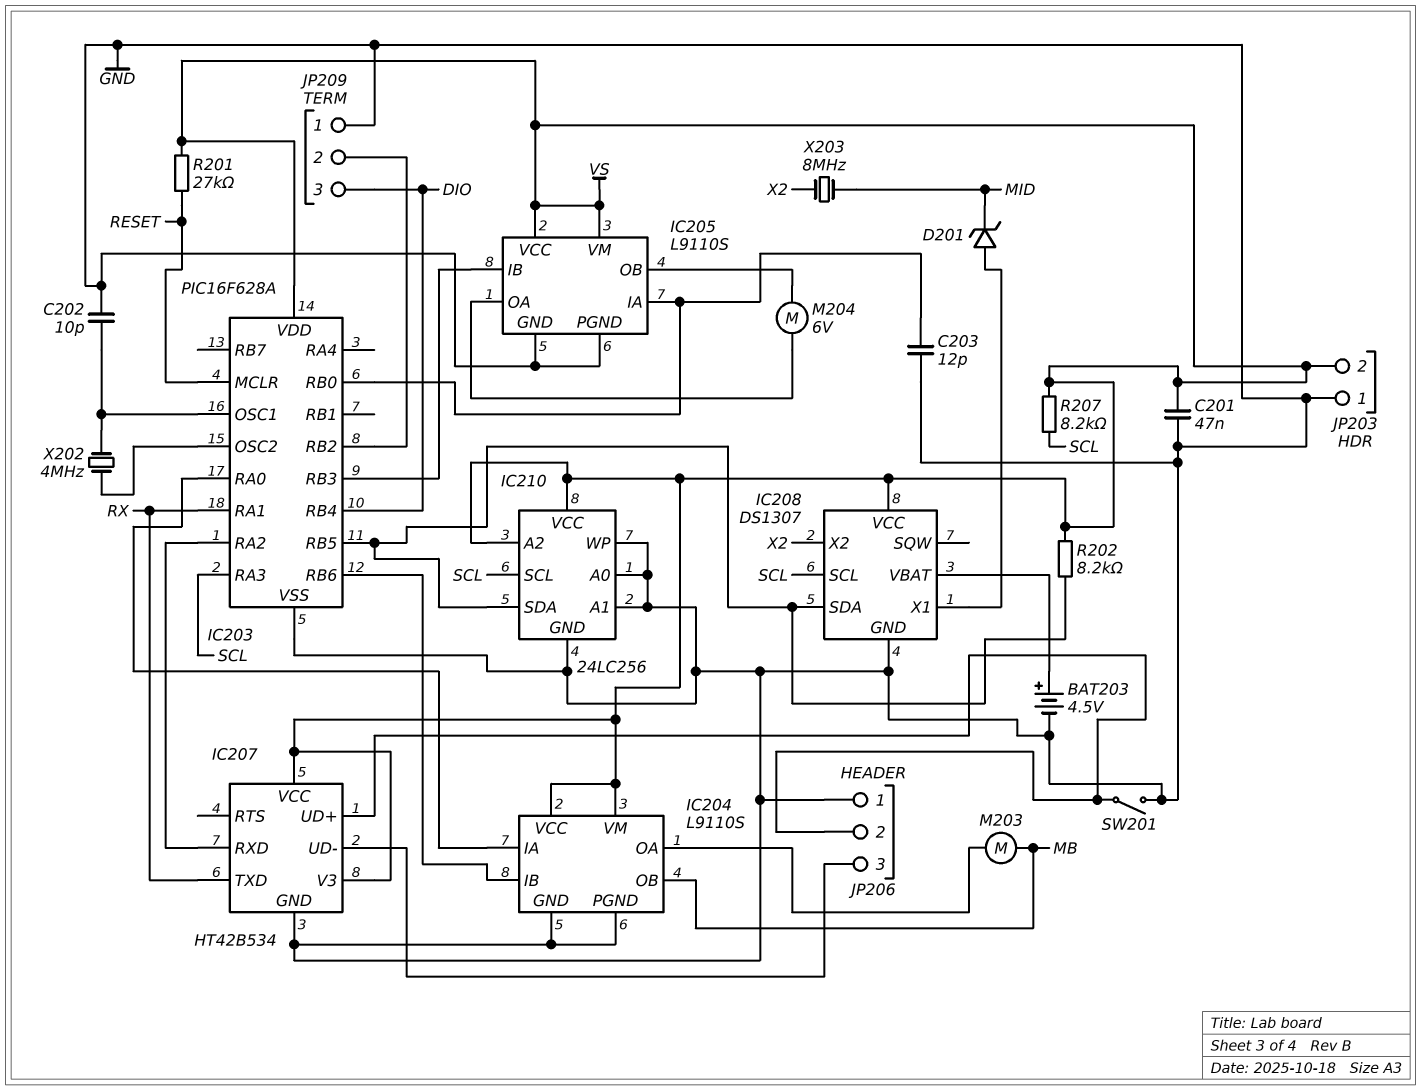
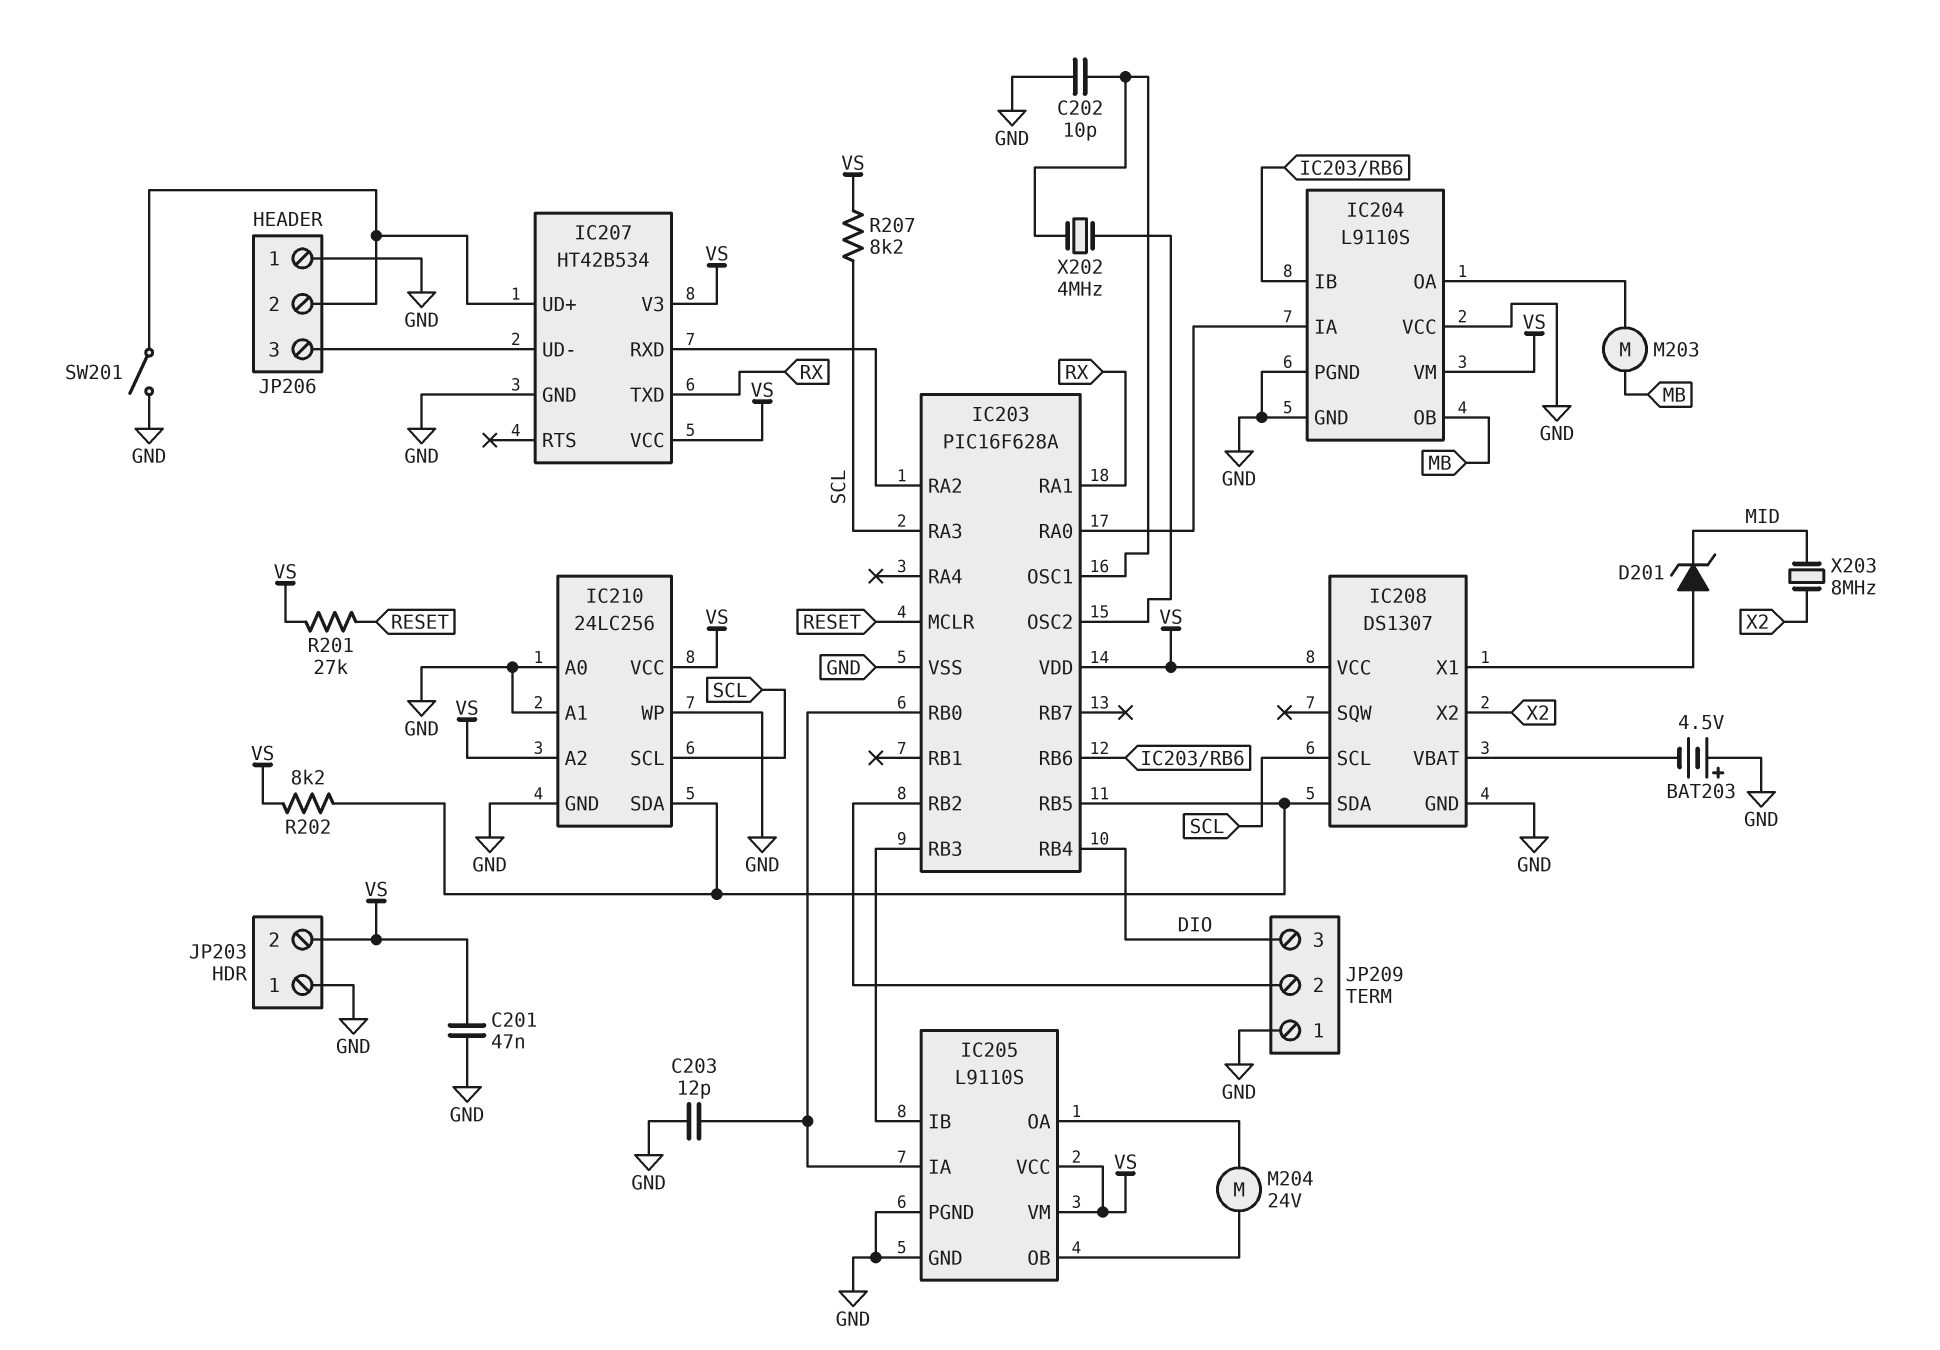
BAT203: 4.5V (plus IC208/VBAT, minus GND) -> 4.5V (plus GND, minus IC208/VBAT)
IC204 pin VCC: VS -> GND
M204: motor 6V (IC205/OA, IC205/OB) -> motor 24V (IC205/OA, IC205/OB)

